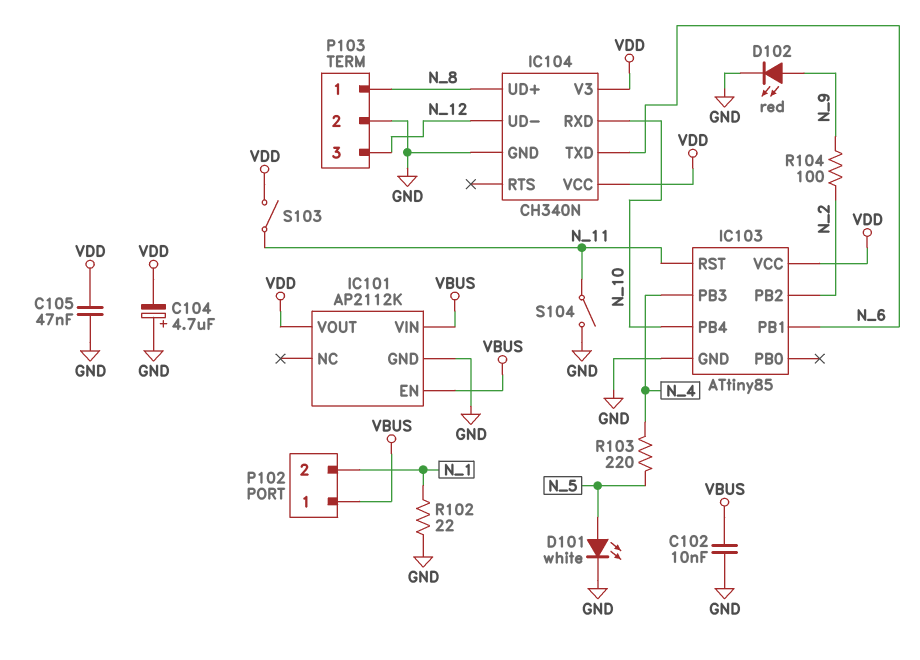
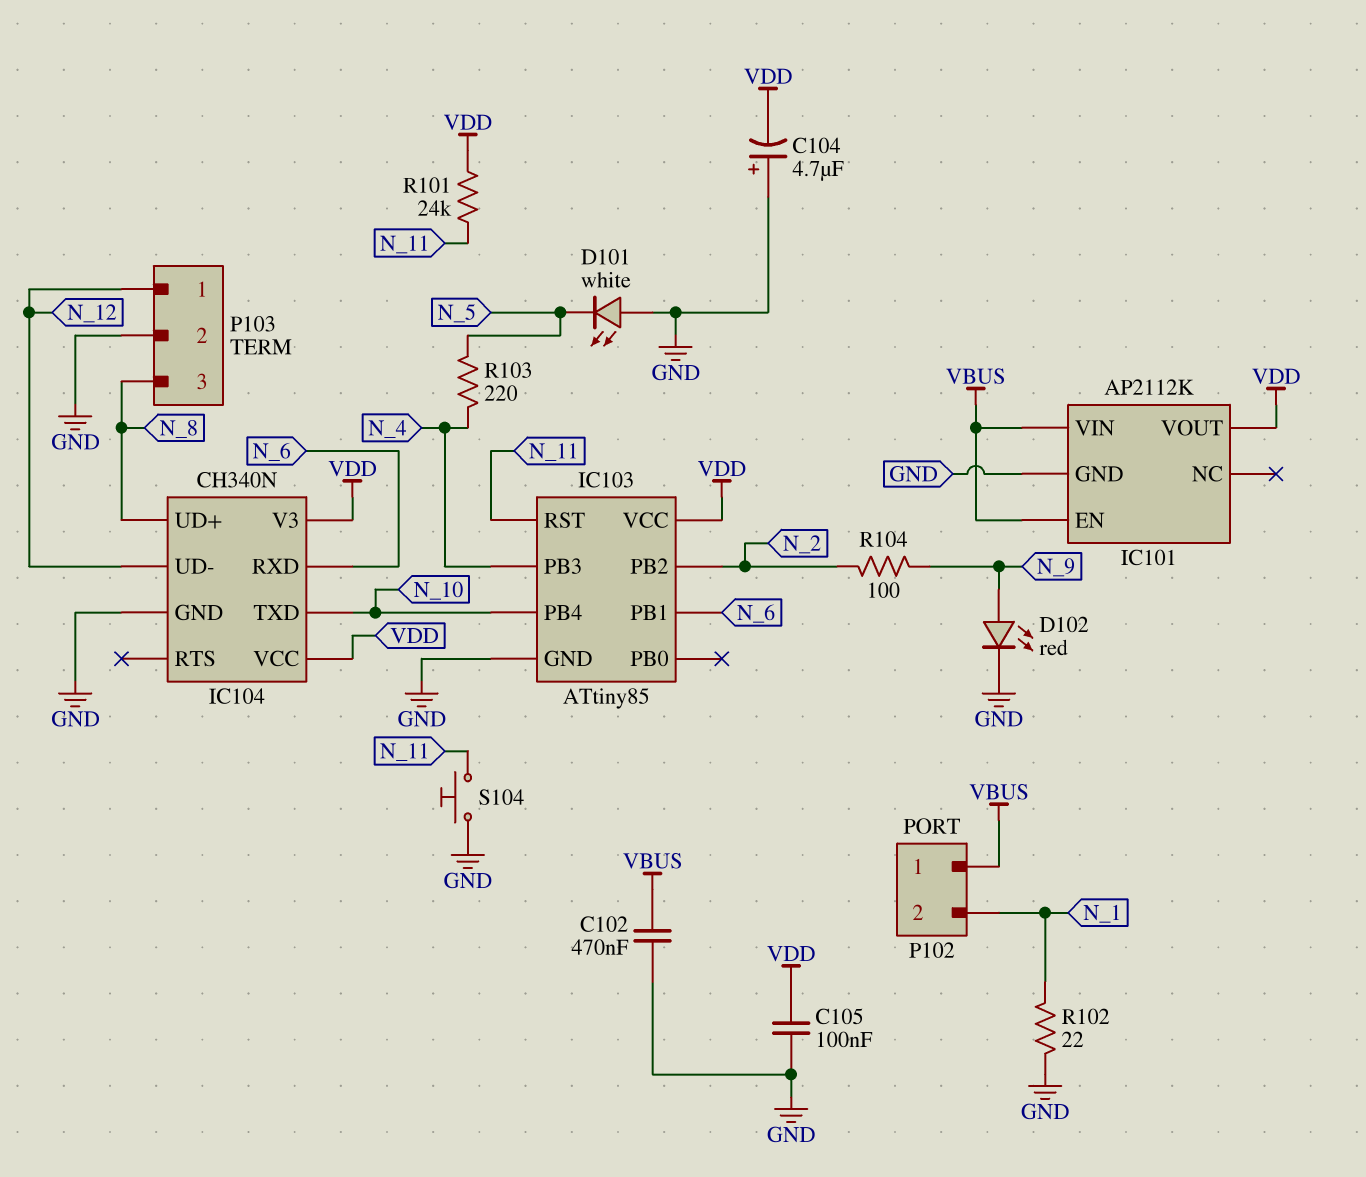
C102: 10nF (GND, VBUS) -> 470nF (GND, VBUS)
C105: 47nF (GND, VDD) -> 100nF (GND, VDD)
D101: LED white (A N_5, K GND) -> LED white (A GND, K N_5)
IC104 pin RXD: N_10 -> N_6
IC104 pin TXD: N_6 -> N_10
P103 pin 1: N_8 -> N_12
P103 pin 3: N_12 -> N_8
R101: none -> 24k (N_11, VDD)
S103: switch (N_11, VDD) -> none
S104: switch (GND, N_11) -> button (GND, N_11)

